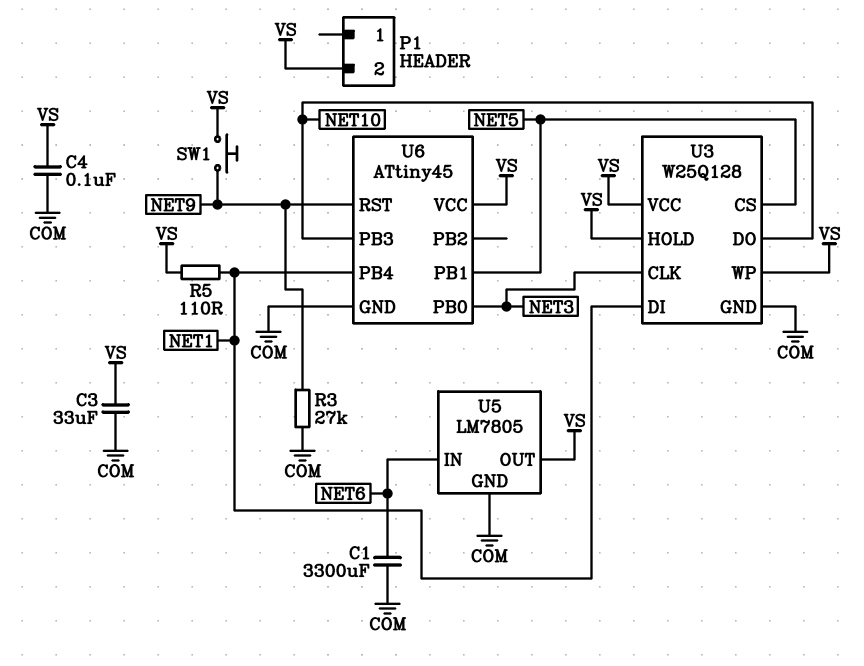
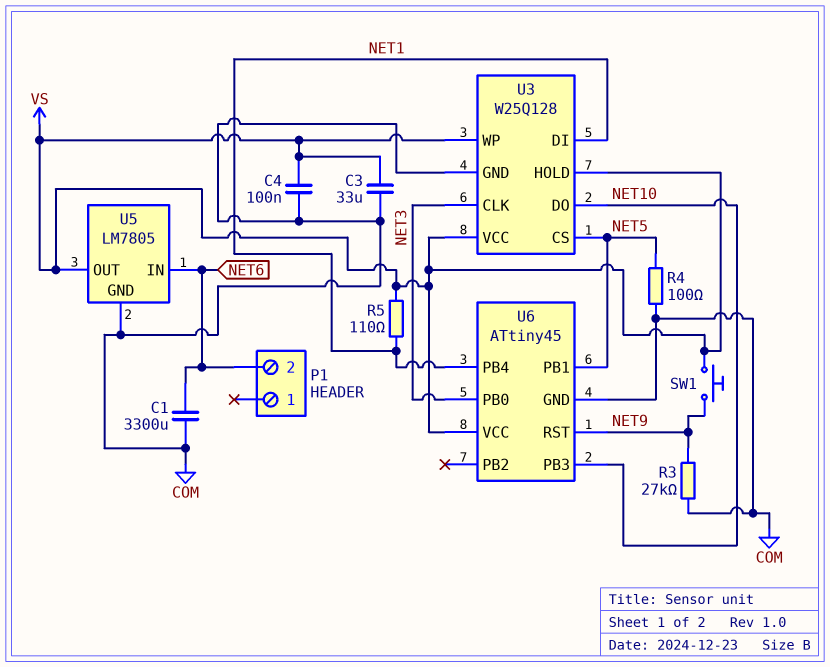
P1 pin 2: VS -> NET6
R4: none -> 100 (COM, NET5)

